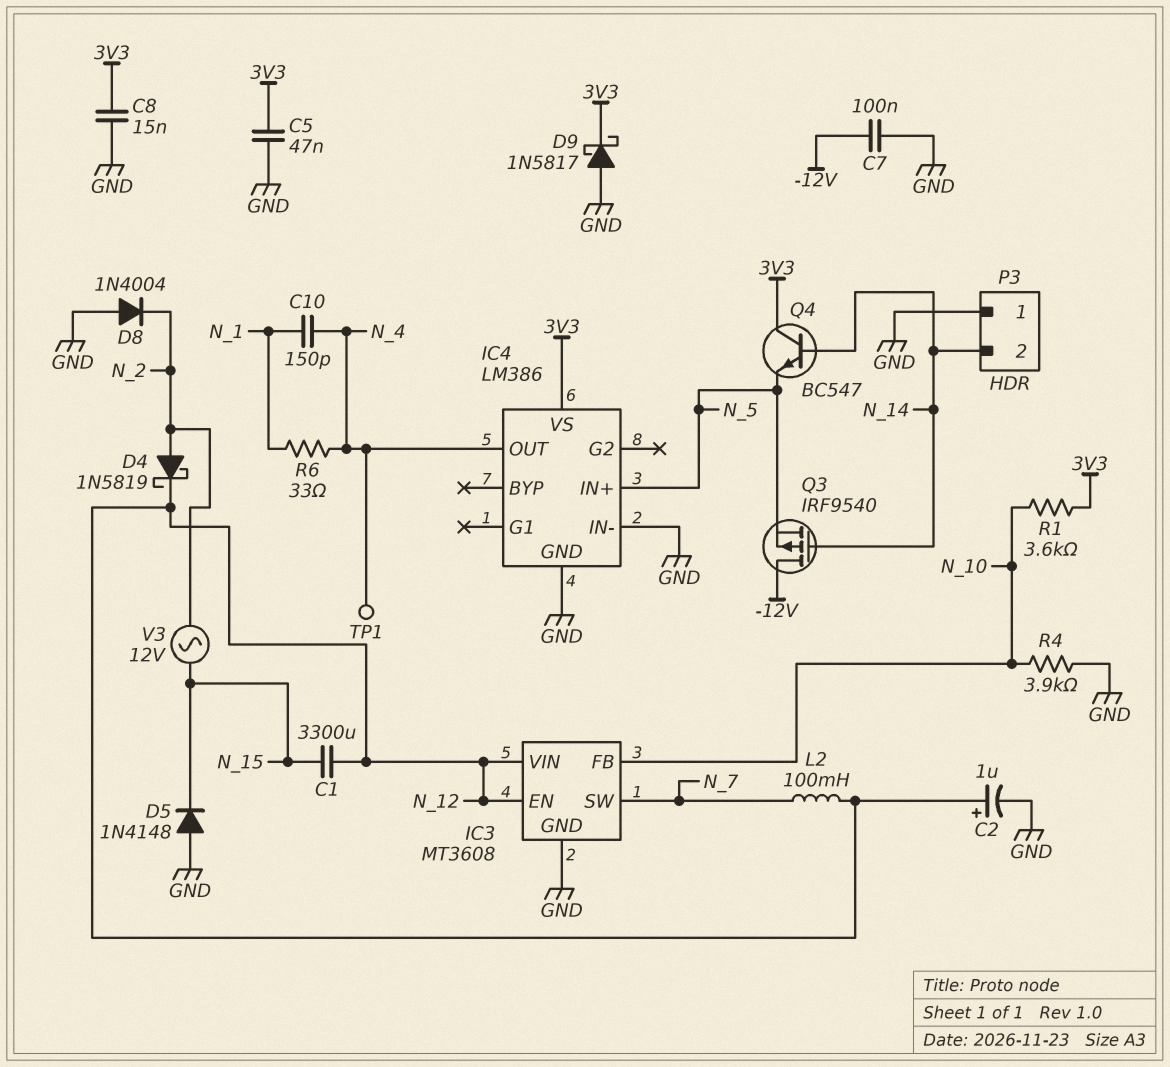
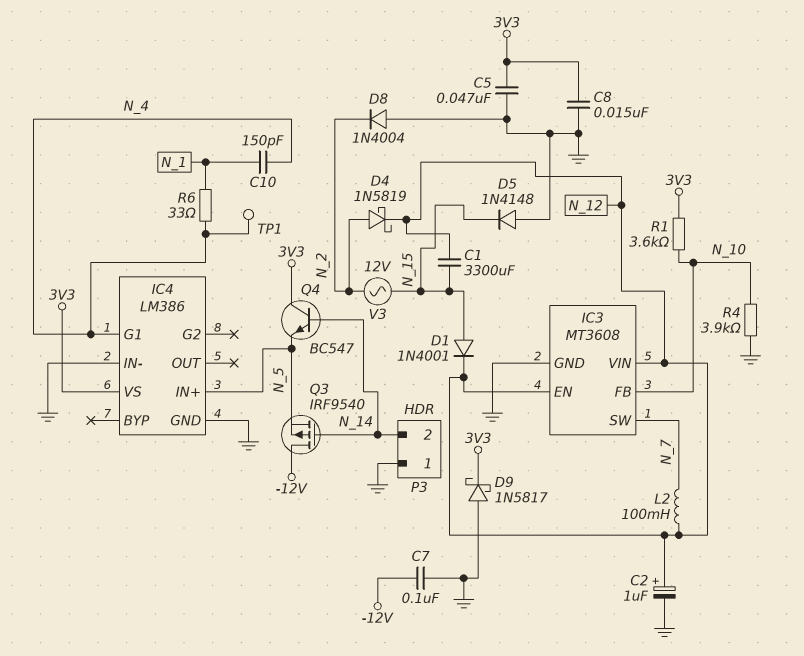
D1: none -> diode 1N4001 (A N_15, K N_12)
IC4 pin G1: none -> N_4
IC4 pin OUT: N_4 -> none

